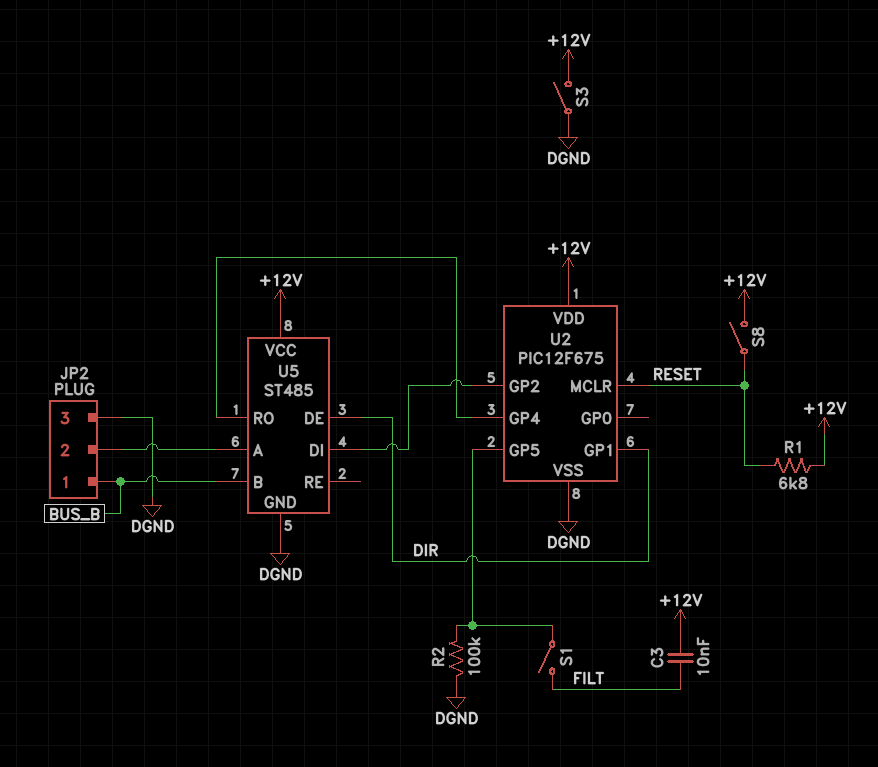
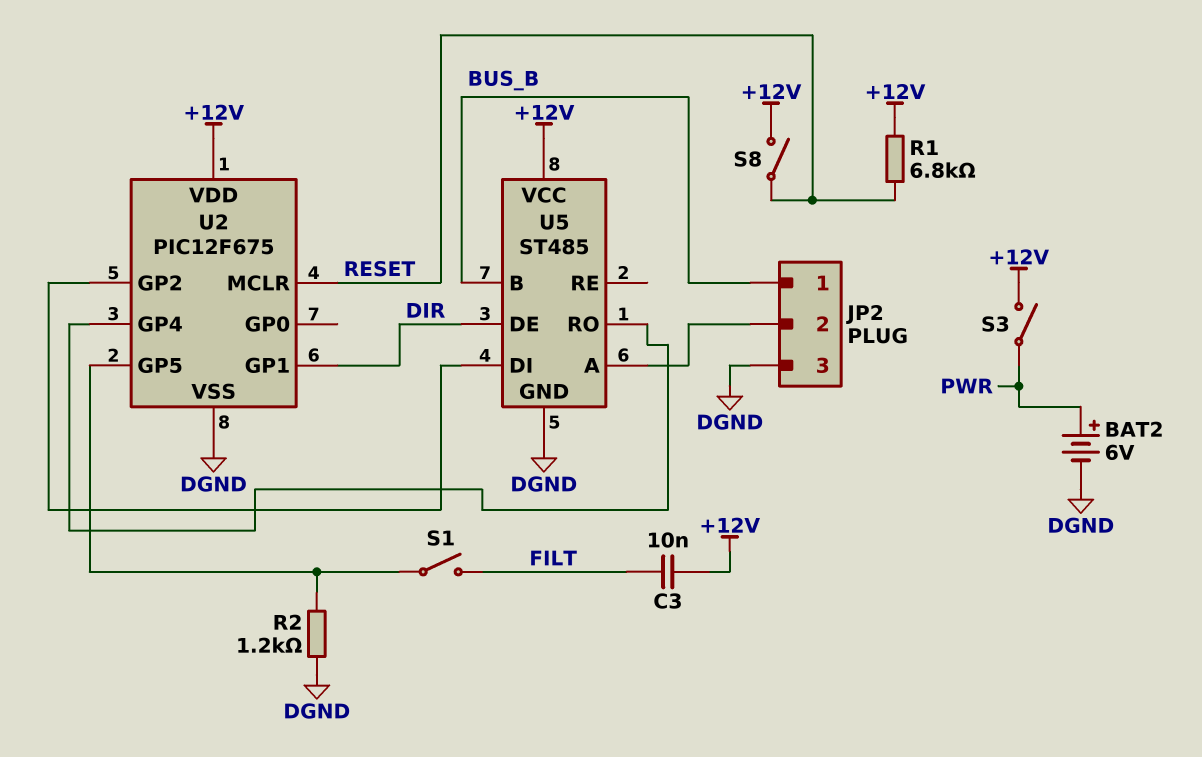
BAT2: none -> 6V (plus PWR, minus DGND)
R2: 100k (DGND, U2/GP5) -> 1.2k (DGND, U2/GP5)
S3: switch (+12V, DGND) -> switch (+12V, PWR)

